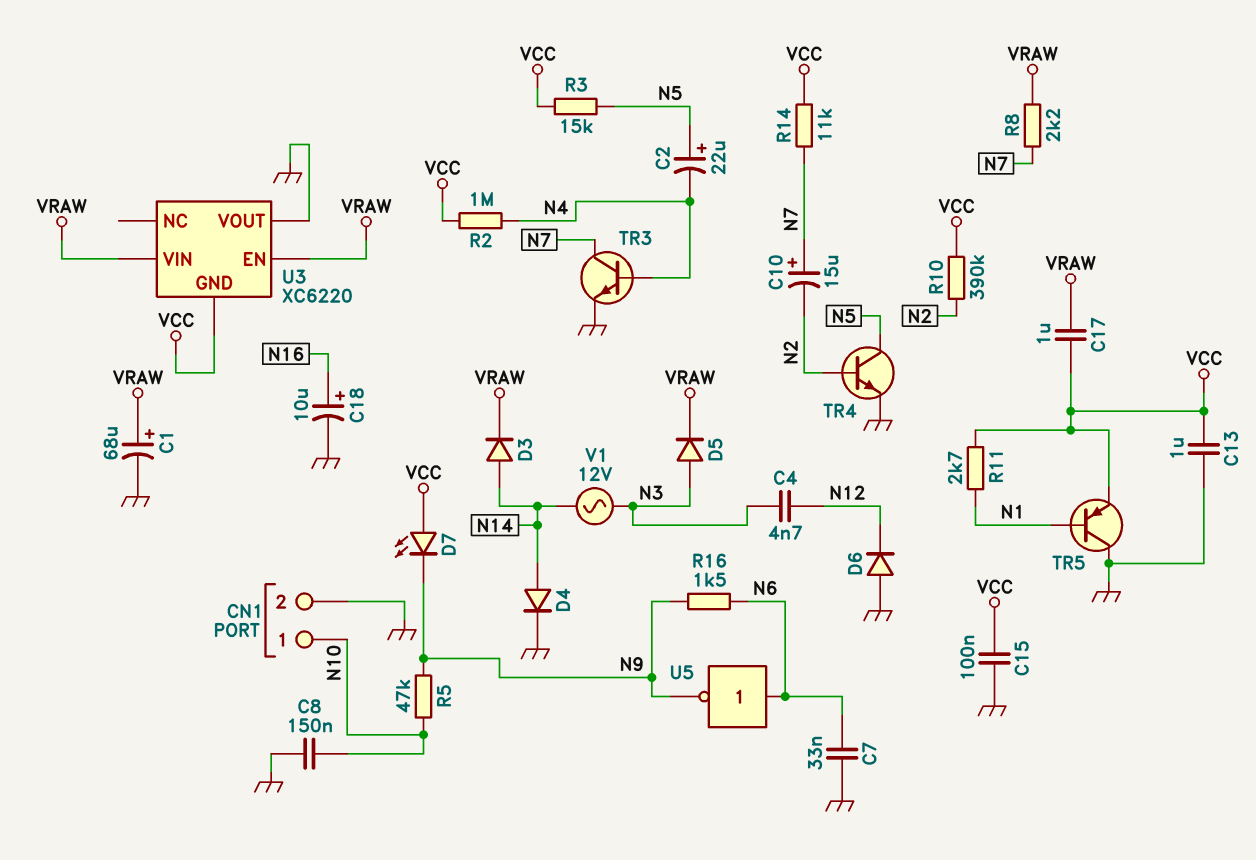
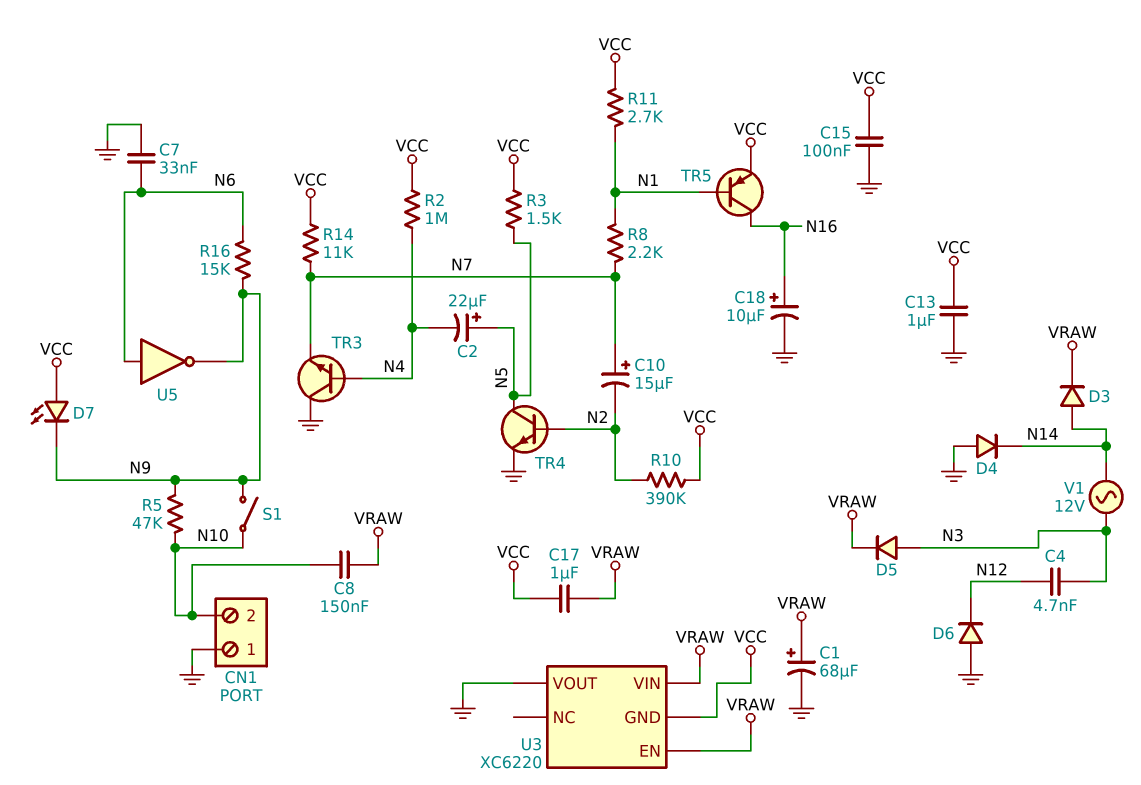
C8: 150nF (GND, N10) -> 150nF (N10, VRAW)
CN1 pin 1: N10 -> GND
CN1 pin 2: GND -> N10
D4: diode (A N14, K GND) -> diode (A GND, K N14)
R3: 15k (N5, VCC) -> 1.5k (N5, VCC)
R8: 2.2k (N7, VRAW) -> 2.2k (N1, N7)
R16: 1.5k (N6, N9) -> 15k (N6, N9)
S1: none -> switch (N9, N10)
TR3: NPN (B N4, C N7, E GND) -> NPN (B N4, C GND, E N7)
TR5: PNP (B N1, C GND, E VCC) -> PNP (B N1, C N16, E VCC)

